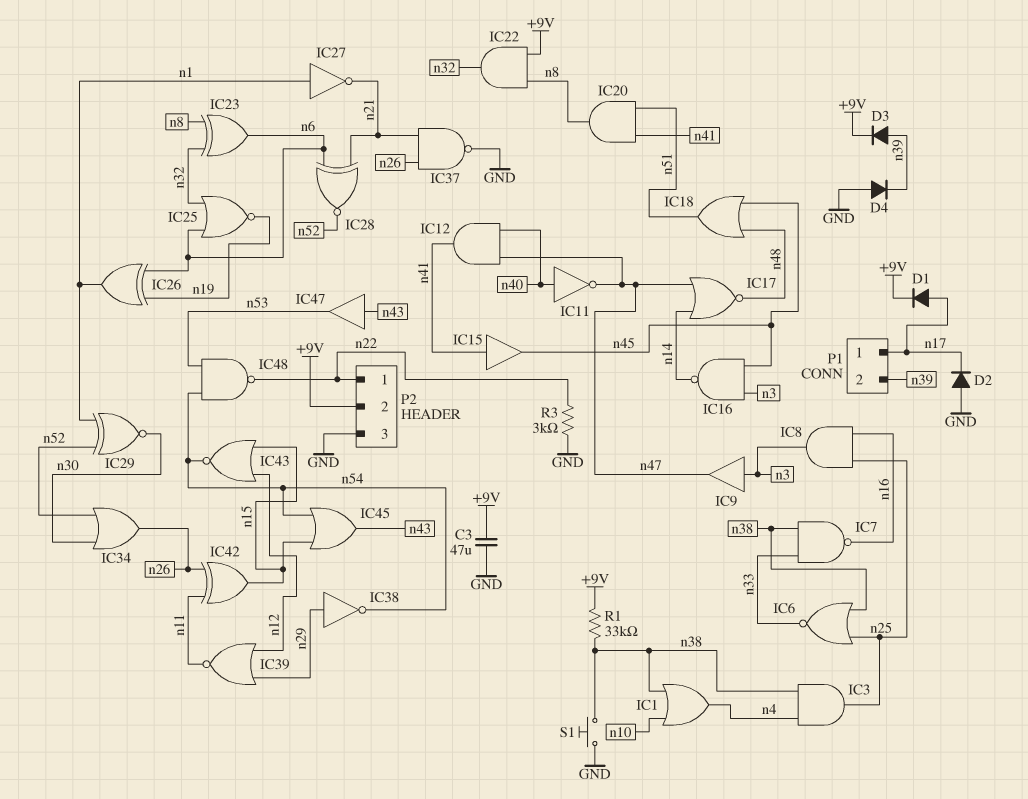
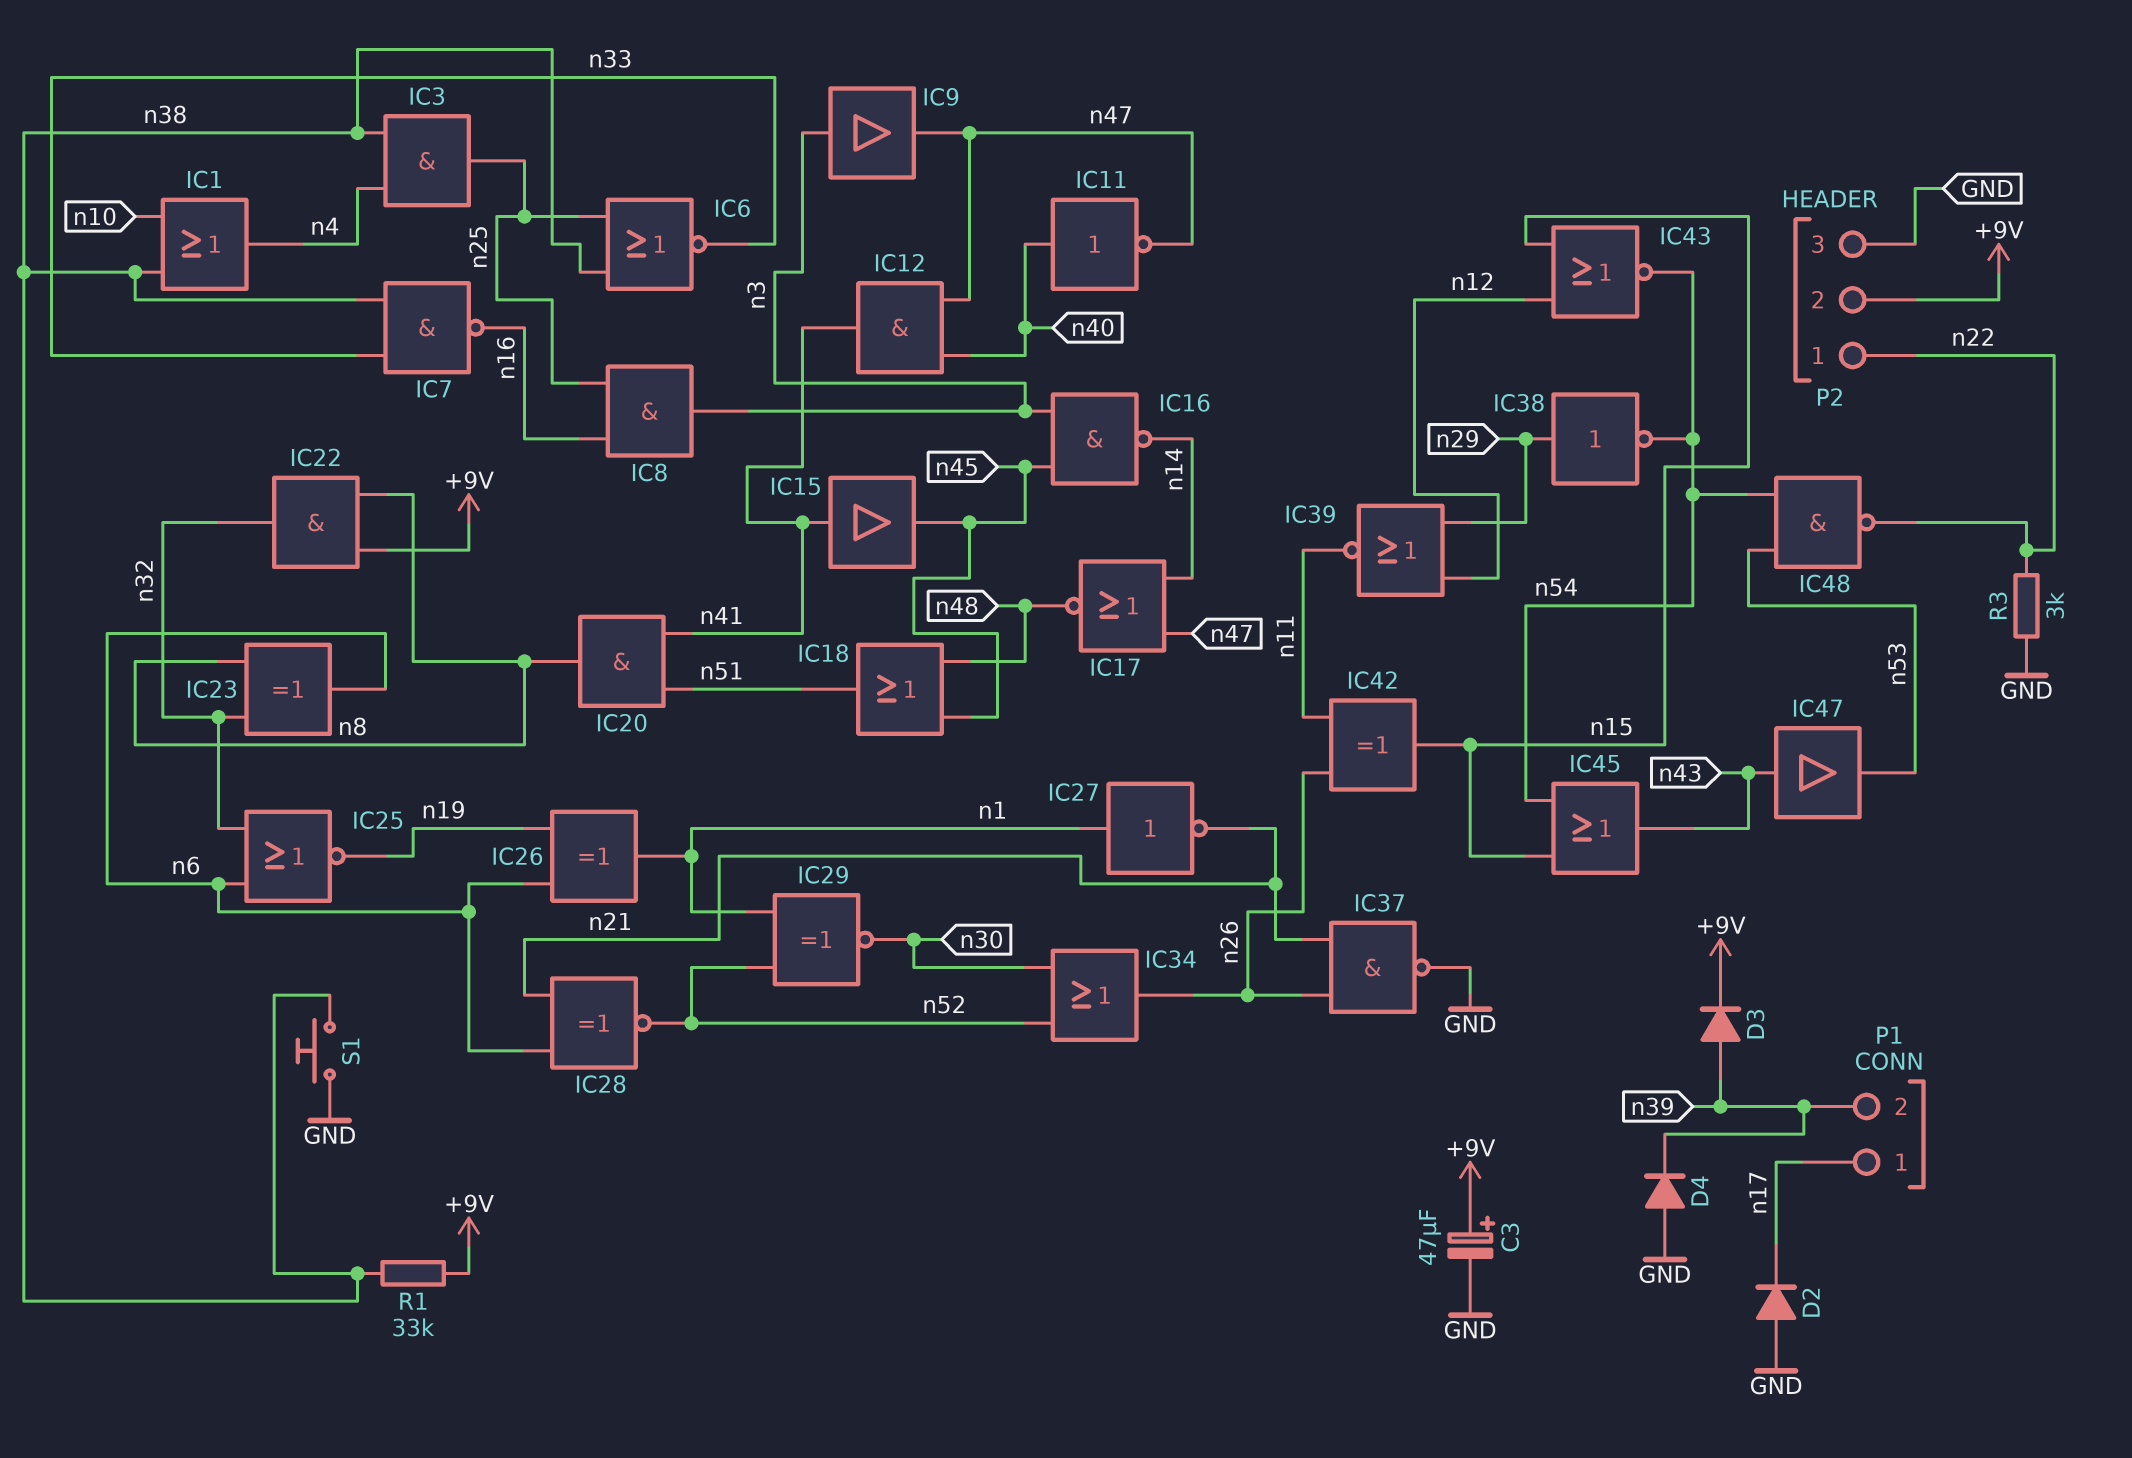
C3: 47uF (+9V, GND) -> 47uF (plus +9V, minus GND)
D1: diode (A n17, K +9V) -> none

